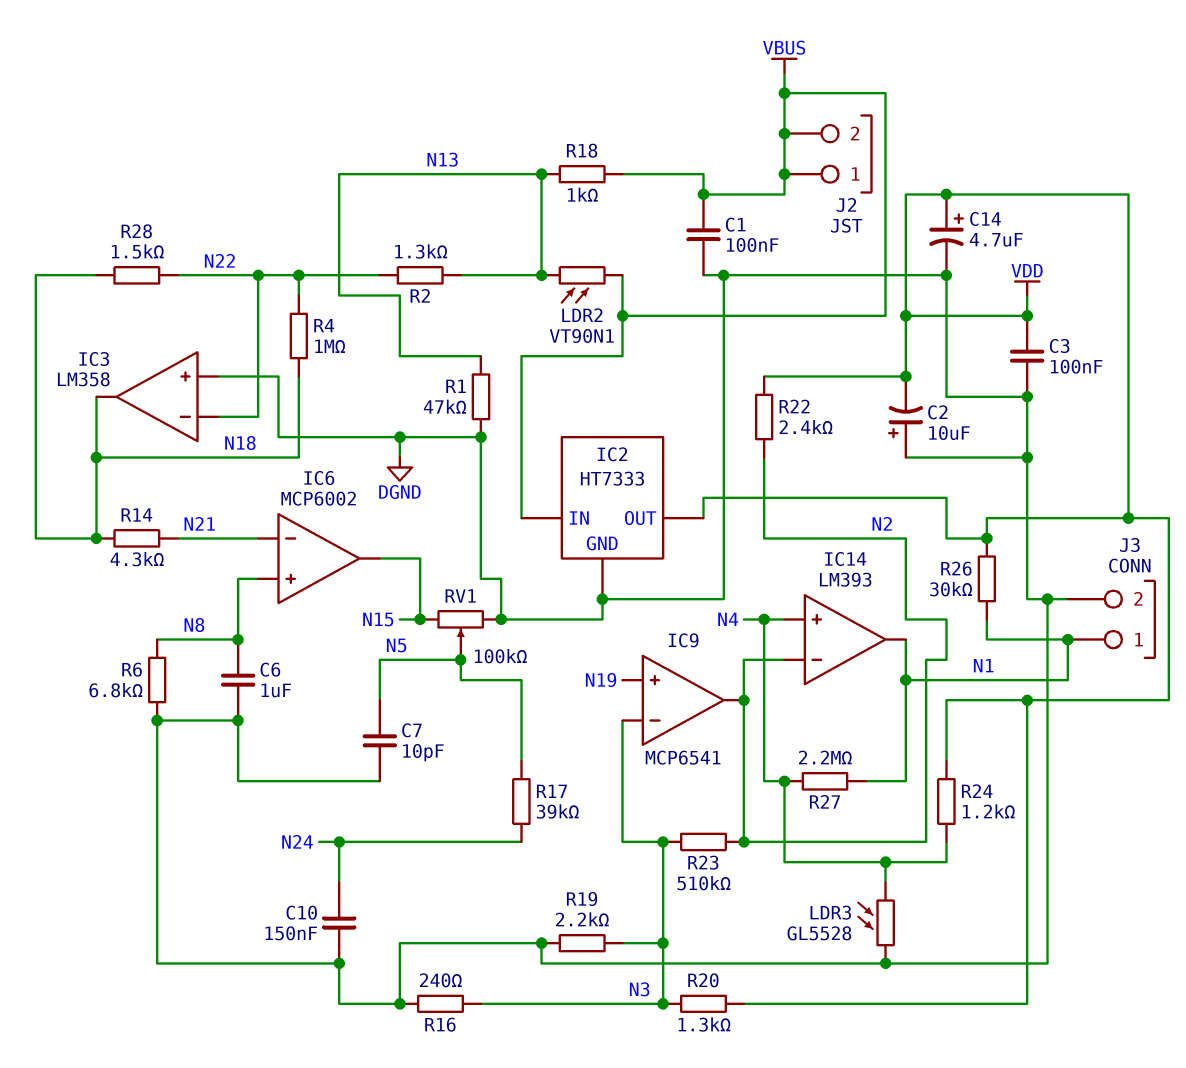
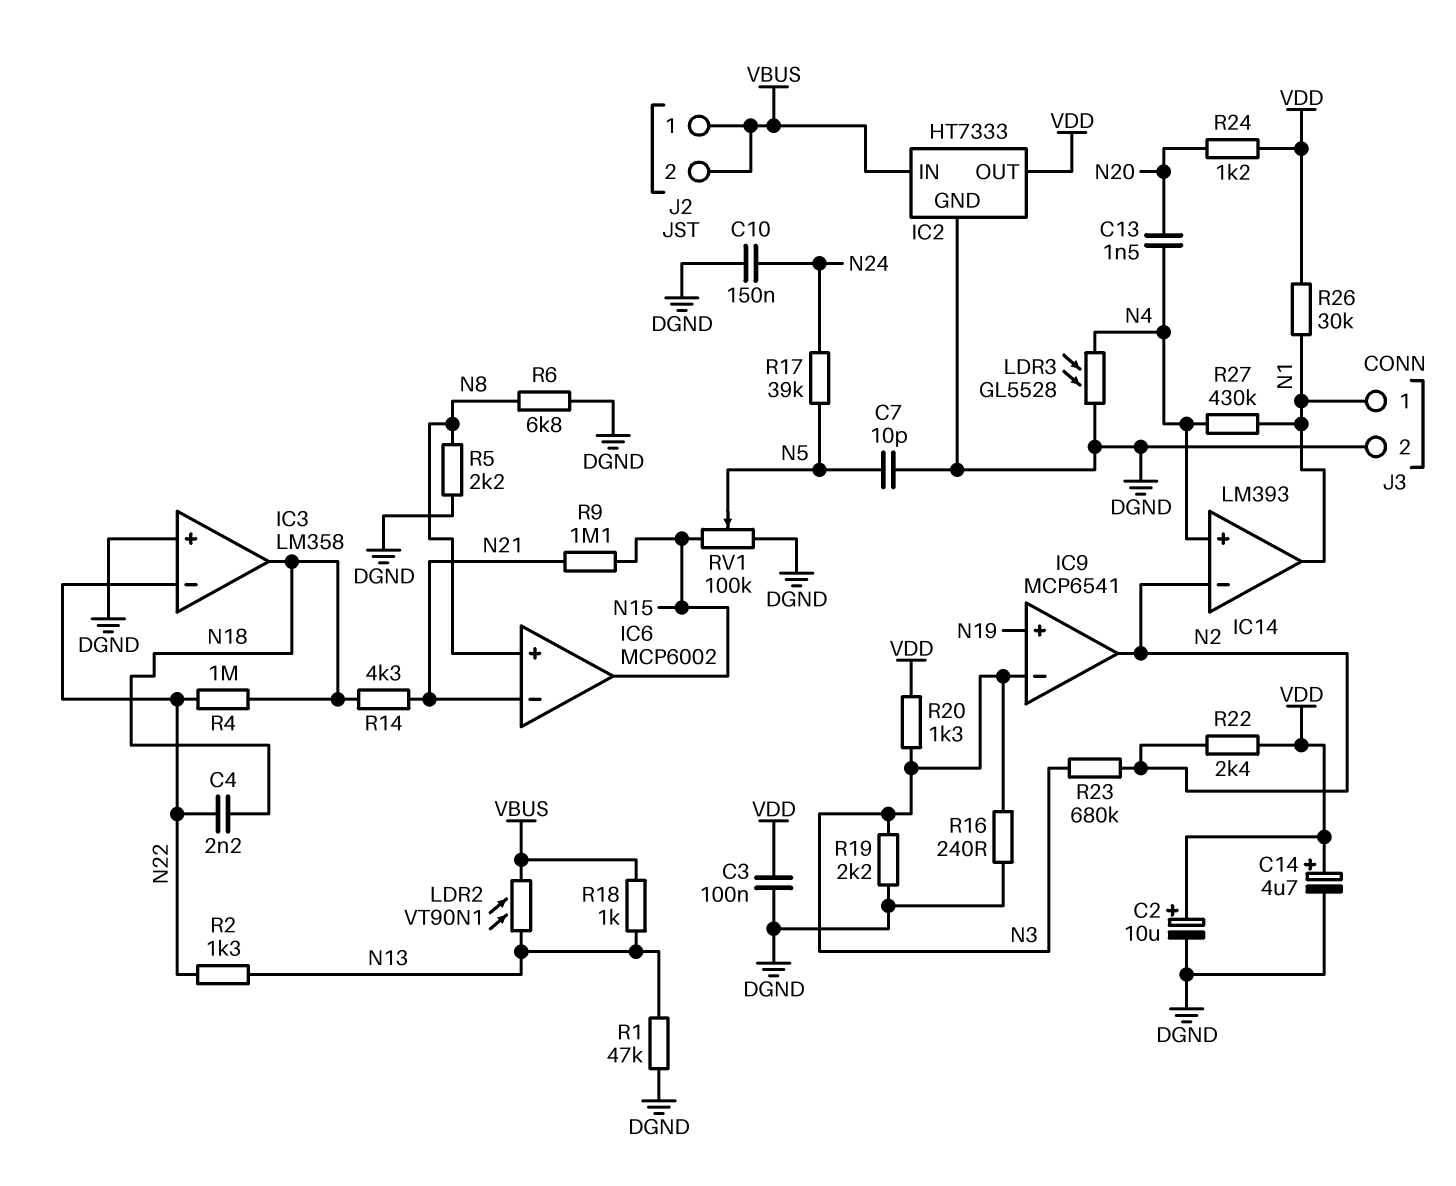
C1: 100nF (DGND, VBUS) -> none
C2: 10uF (plus DGND, minus VDD) -> 10uF (plus VDD, minus DGND)
C4: none -> 2.2nF (N18, N22)
C6: 1uF (DGND, N8) -> none
C13: none -> 1.5nF (N4, N20)
R5: none -> 2.2k (DGND, N8)
R9: none -> 1.1M (N15, N21)
R23: 510k (N2, N3) -> 680k (N2, N3)
R24: 1.2k (N4, VDD) -> 1.2k (N20, VDD)
R27: 2.2M (N1, N4) -> 430k (N1, N4)
R28: 1.5k (N18, N22) -> none

